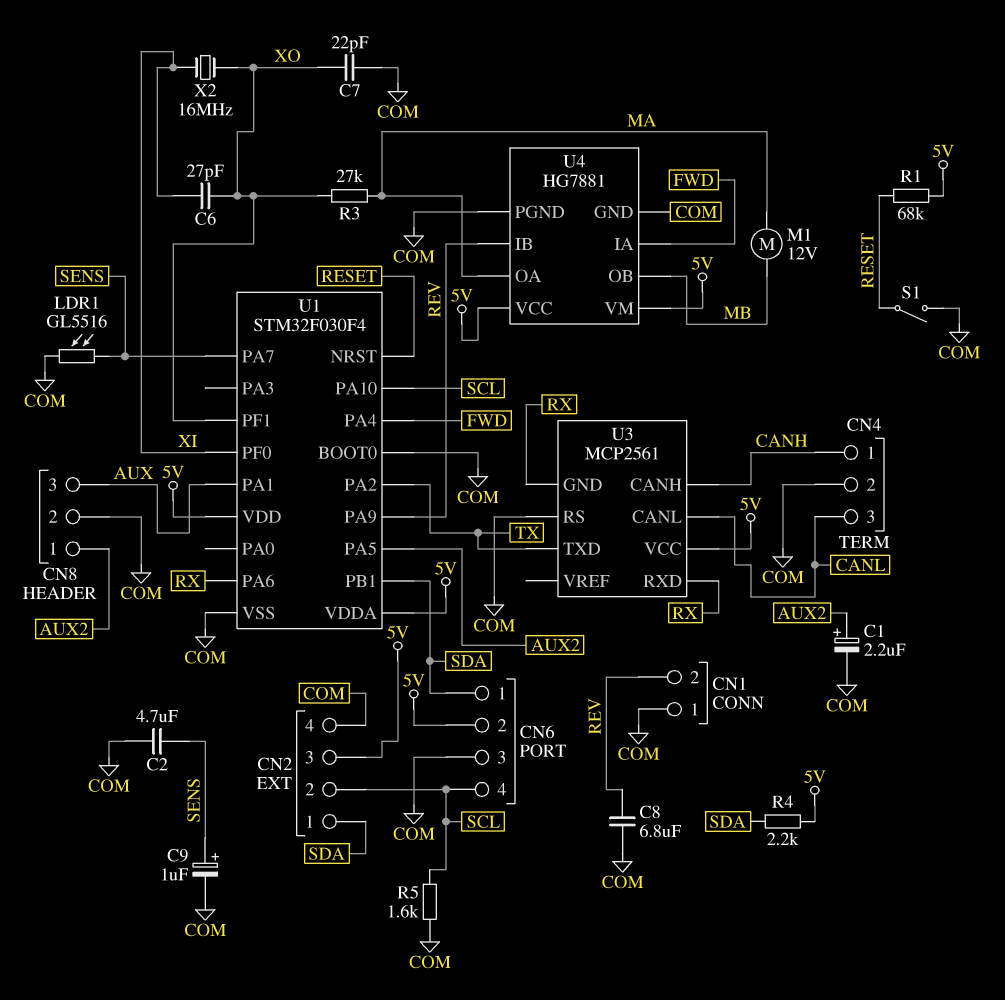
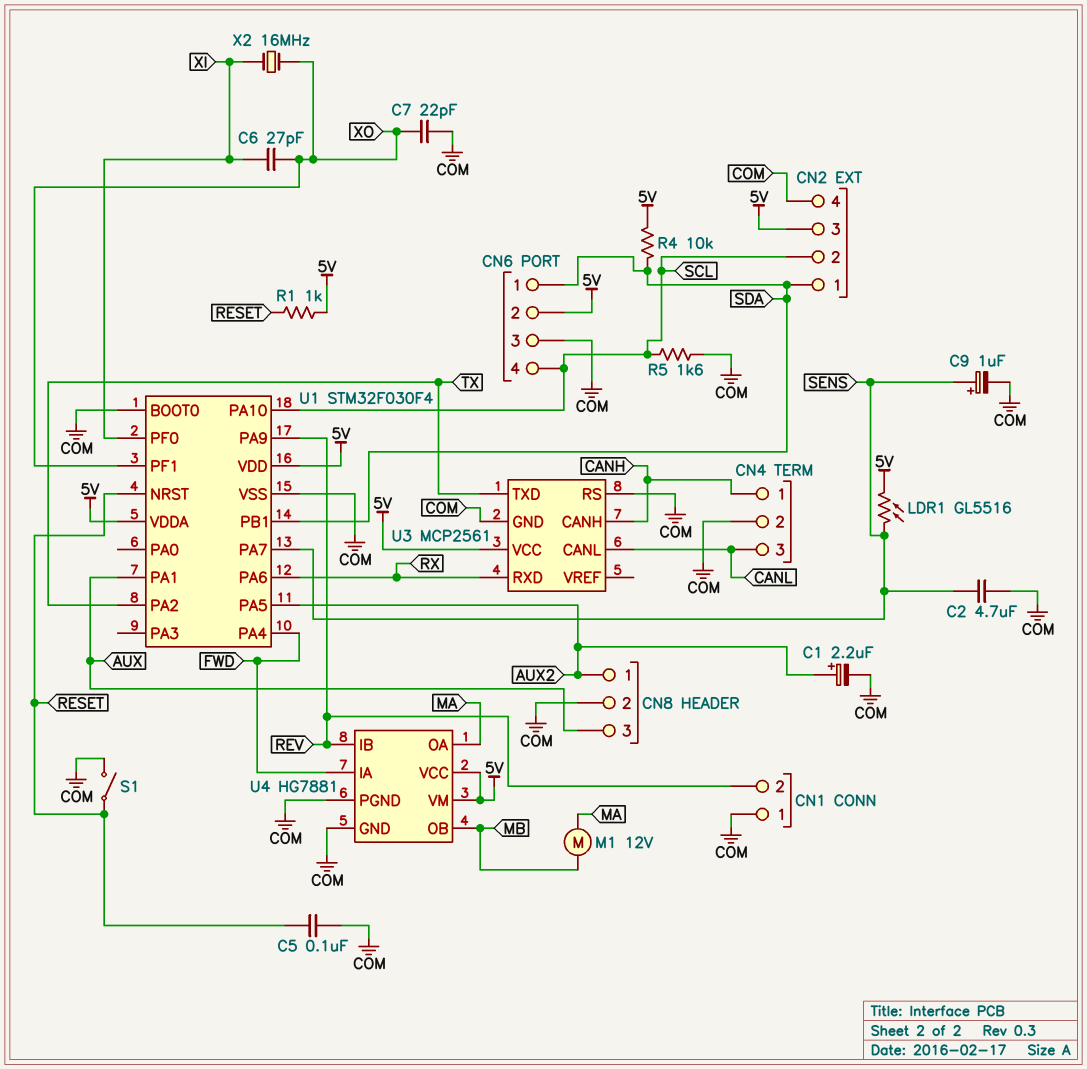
C5: none -> 100nF (COM, RESET)
C8: 6.8uF (COM, REV) -> none
LDR1: GL5516 (COM, SENS) -> GL5516 (5V, SENS)
R1: 68k (5V, RESET) -> 1k (5V, RESET)
R3: 27k (MA, XO) -> none
R4: 2.2k (5V, SDA) -> 10k (5V, SDA)
U3 pin GND: RX -> COM

